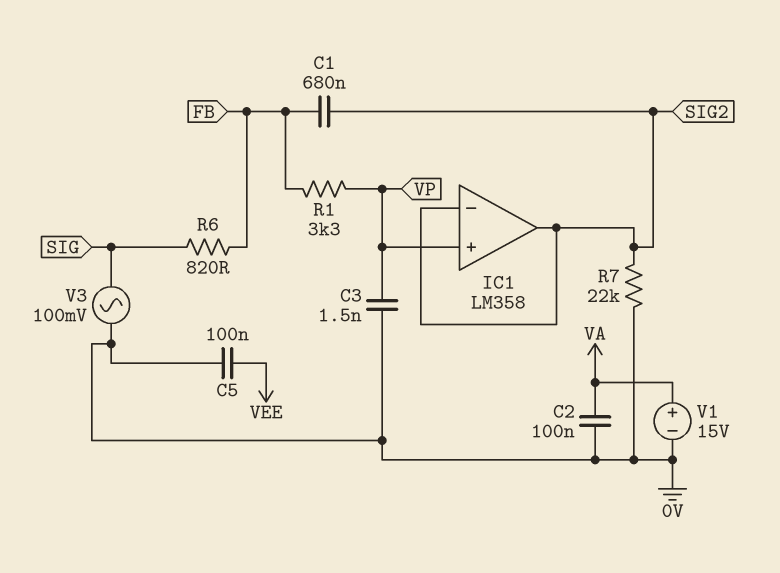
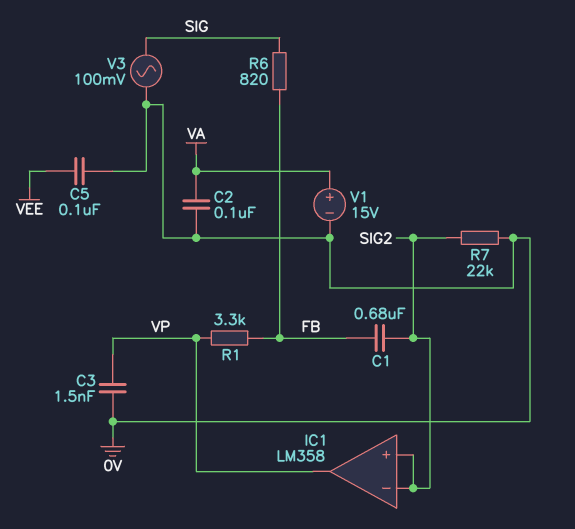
IC1 pin in+: VP -> SIG2
IC1 pin out: SIG2 -> VP

